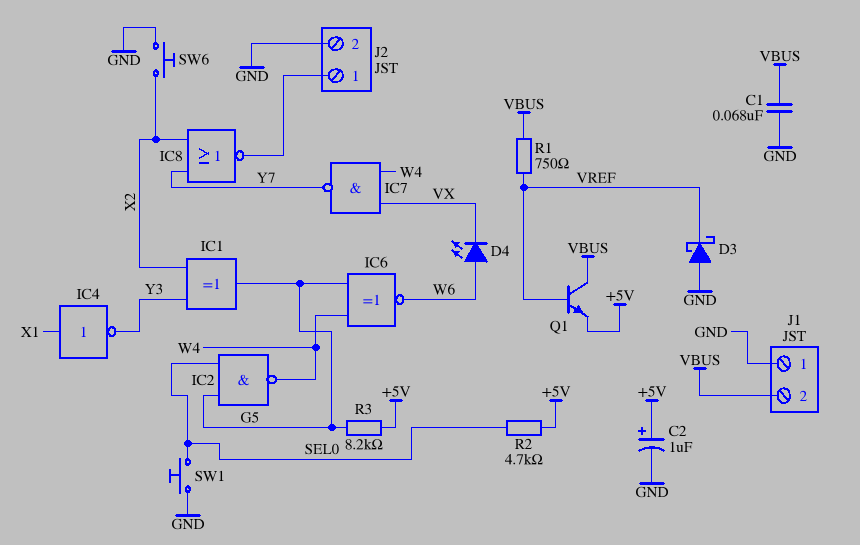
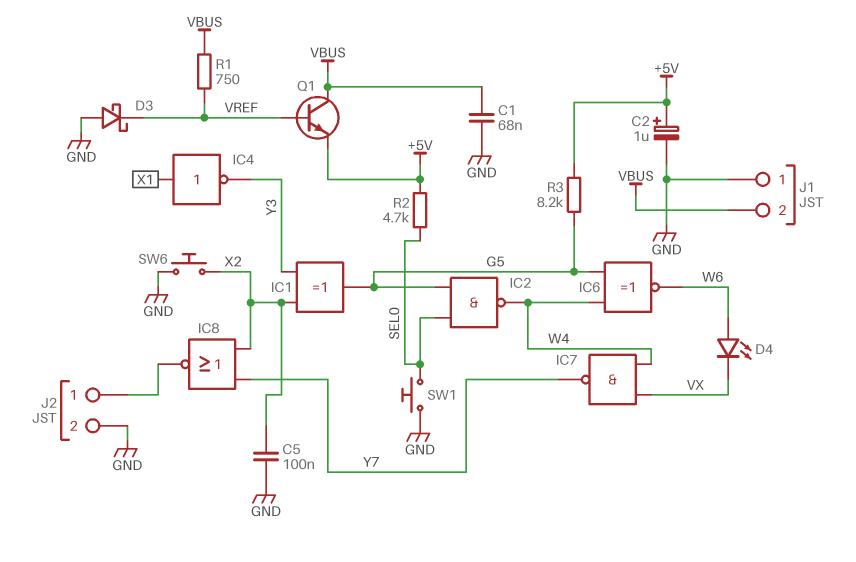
C5: none -> 100nF (GND, X2)

